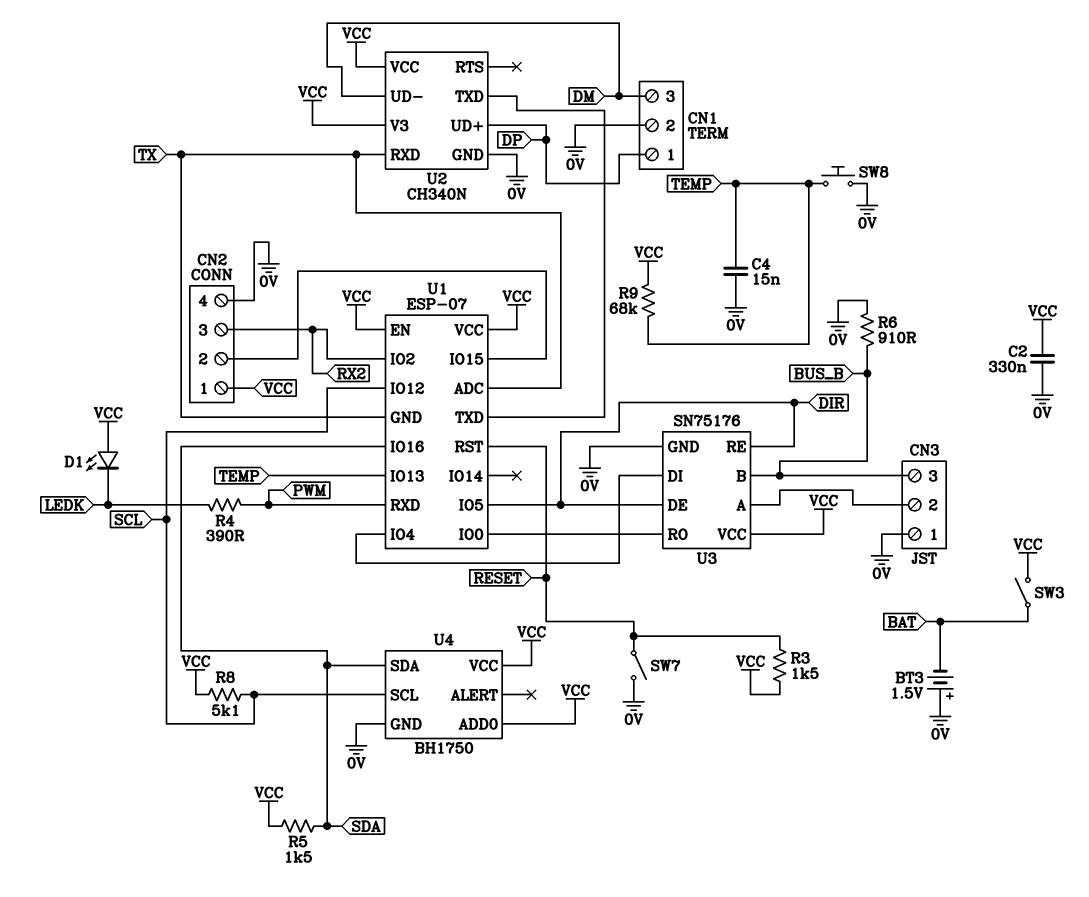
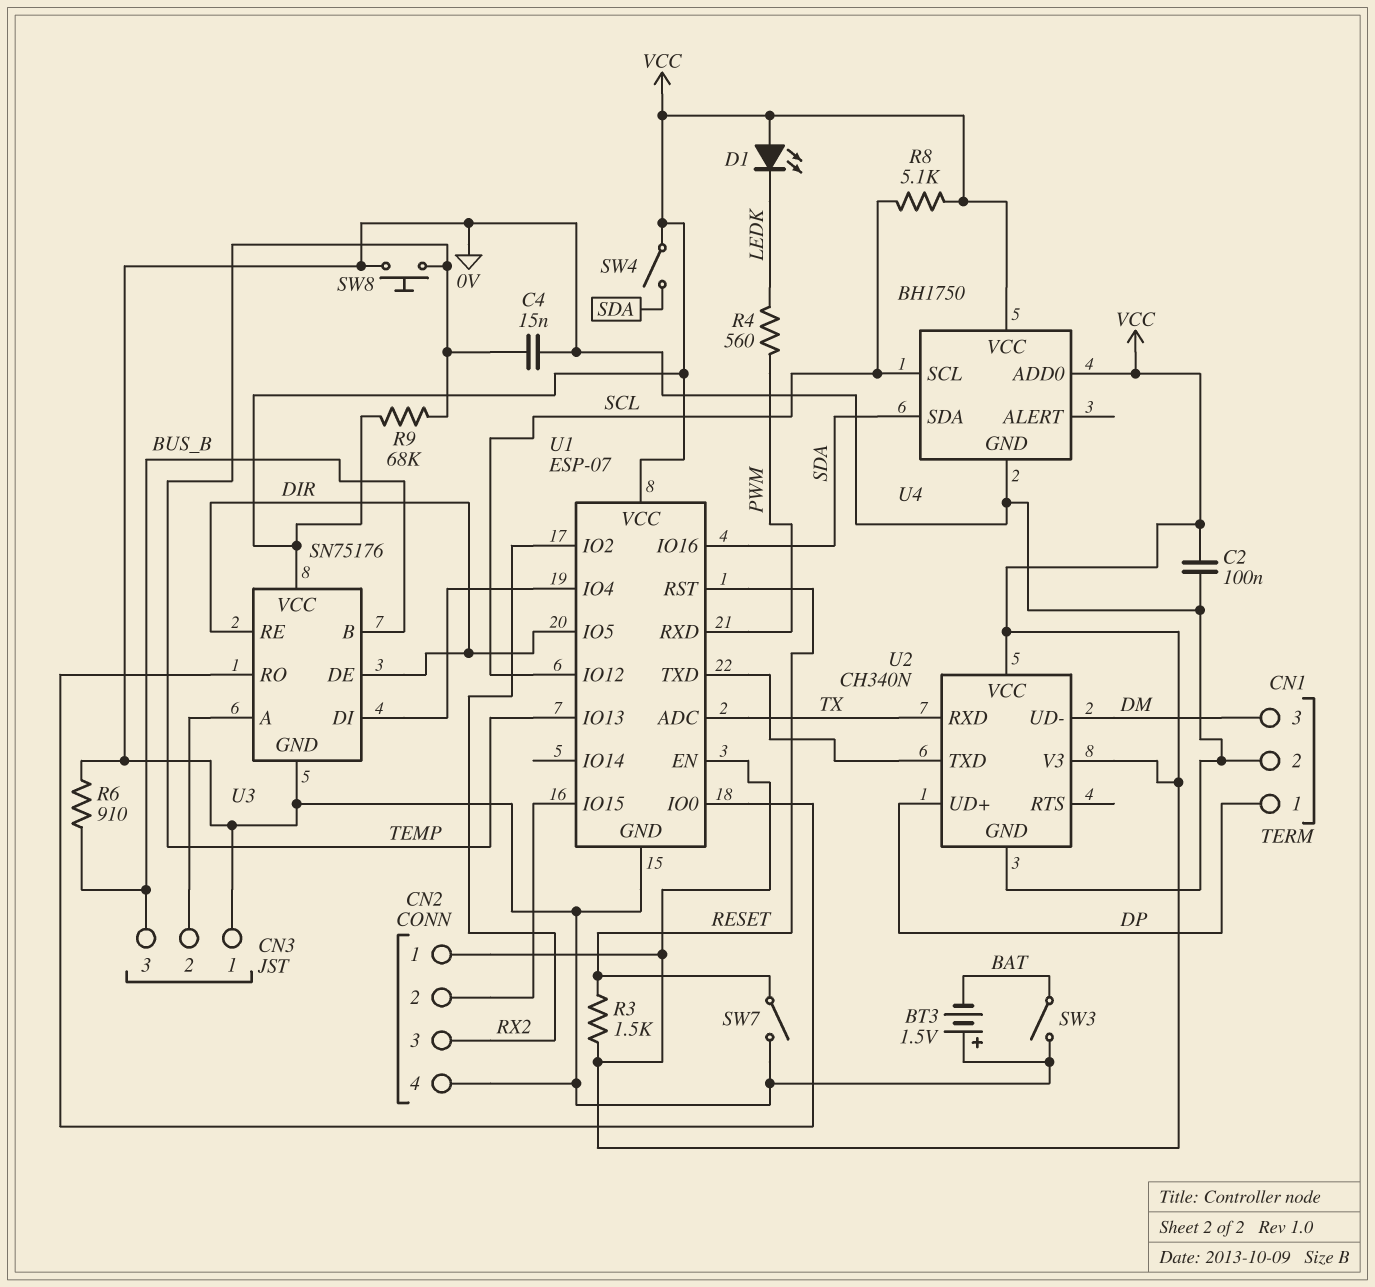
C2: 330nF (0V, VCC) -> 100nF (0V, VCC)
R4: 390 (LEDK, PWM) -> 560 (LEDK, PWM)
R5: 1.5k (SDA, VCC) -> none
SW3: switch (BAT, VCC) -> switch (0V, BAT)
SW4: none -> switch (SDA, VCC)
U1 pin GND: TX -> 0V

